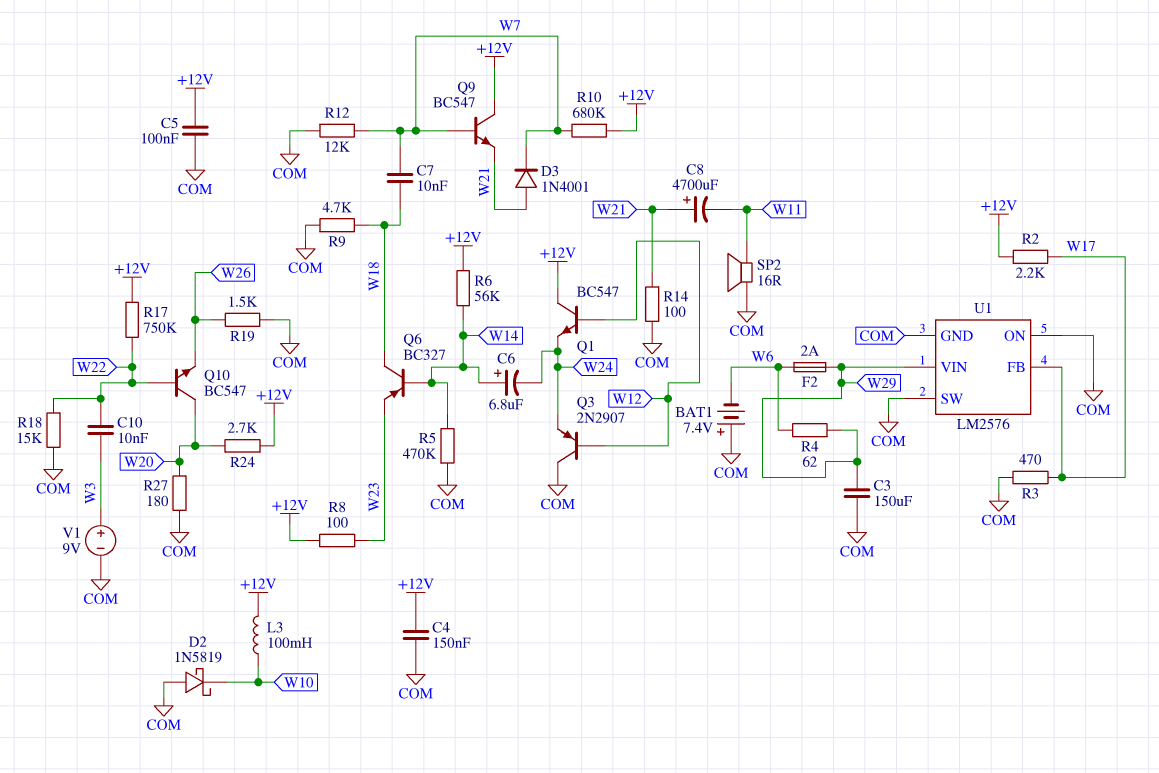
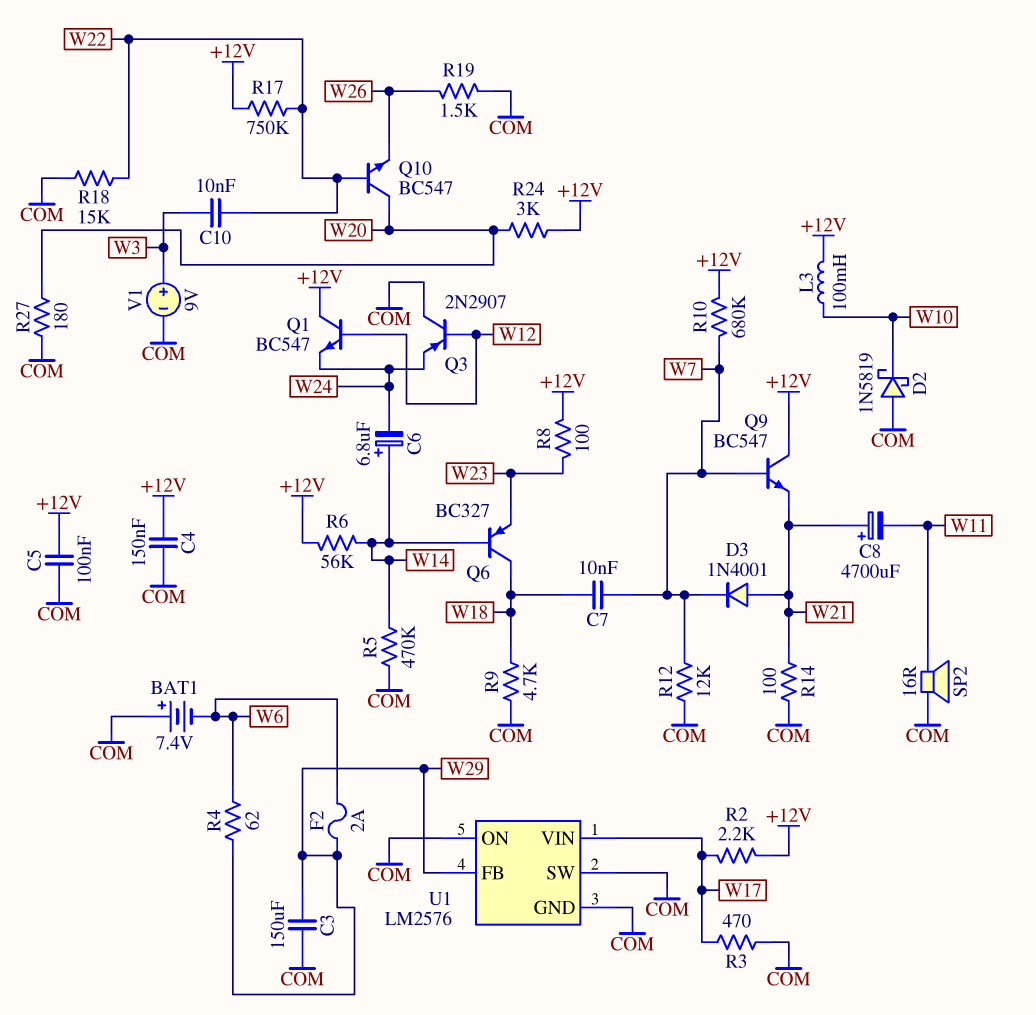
R24: 2.7k (+12V, W20) -> 3k (+12V, W20)
U1 pin FB: W17 -> W29
U1 pin VIN: W29 -> W17

